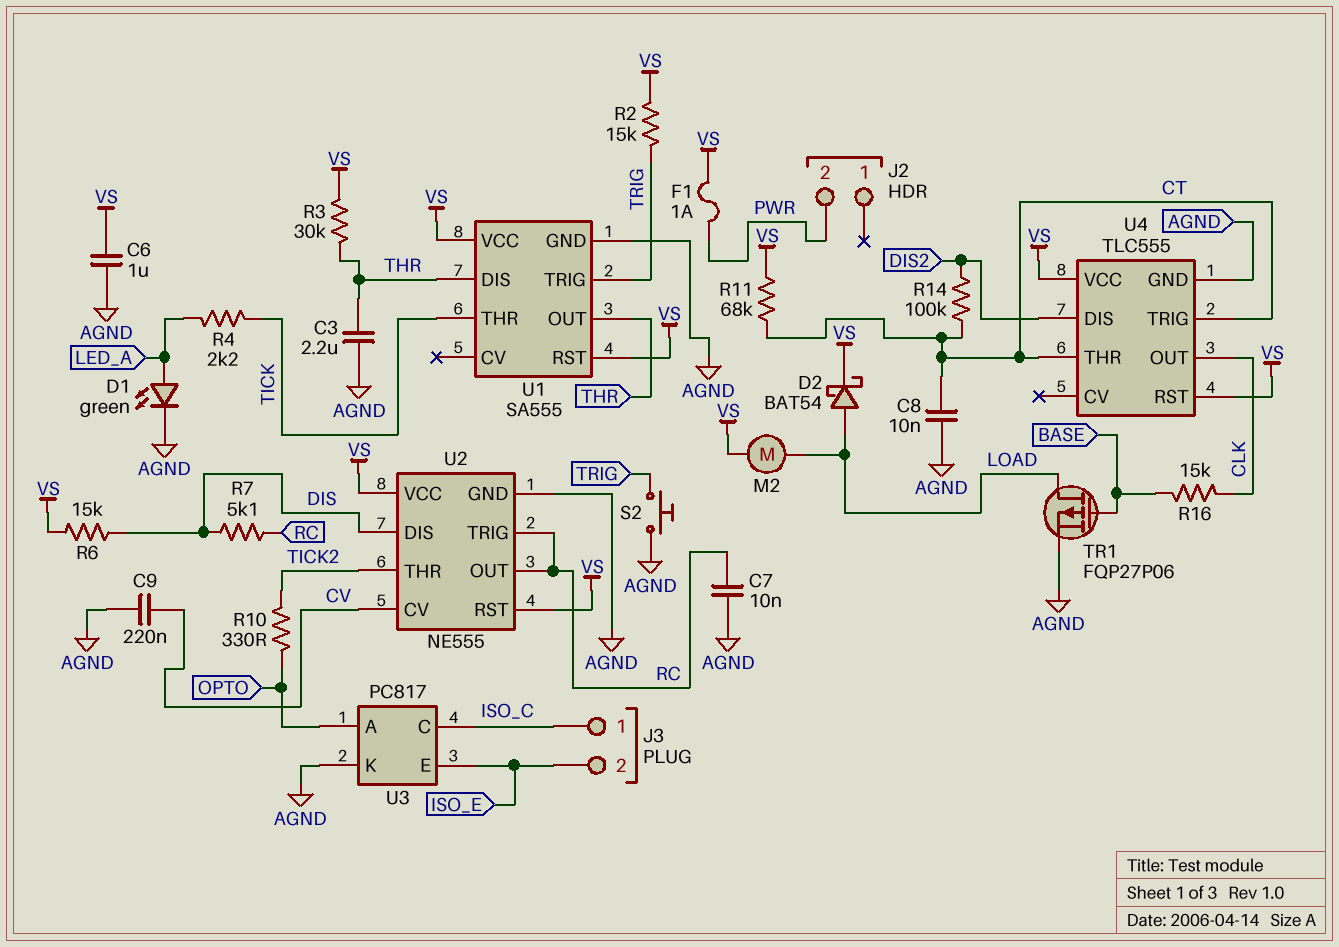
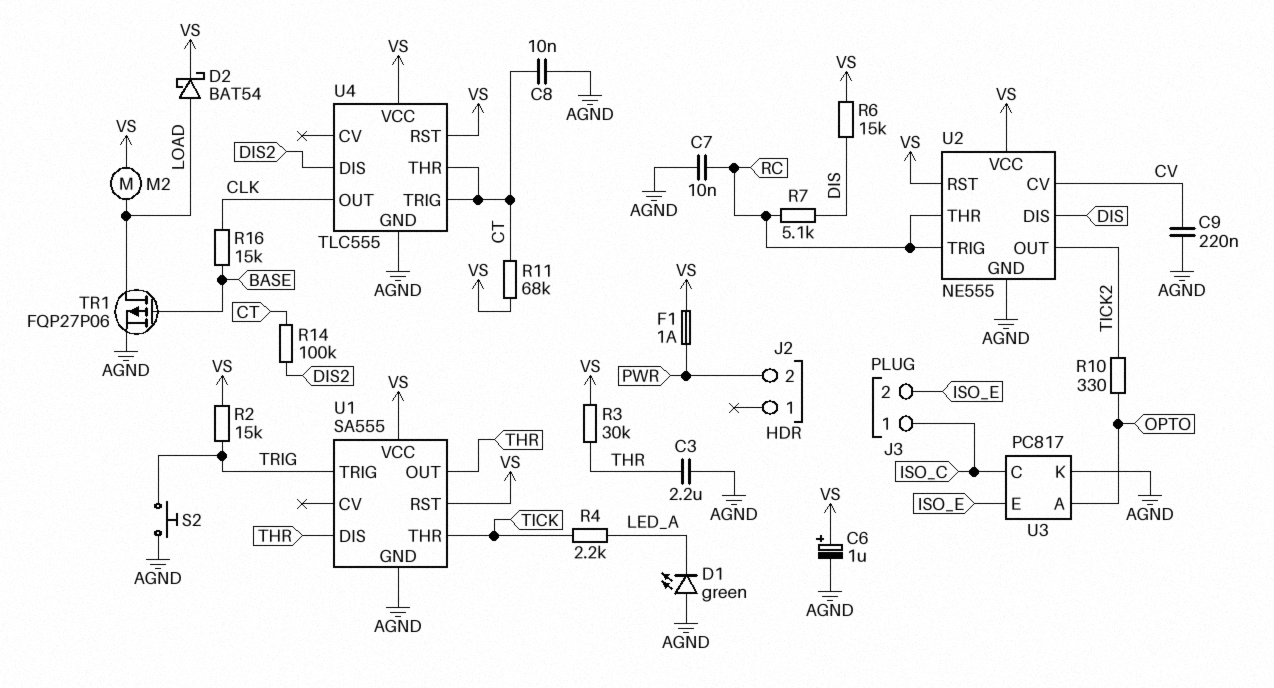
C6: 1uF (AGND, VS) -> 1uF (plus VS, minus AGND)
D1: LED green (A LED_A, K AGND) -> LED green (A AGND, K LED_A)
U2 pin OUT: RC -> TICK2
U2 pin THR: TICK2 -> RC

